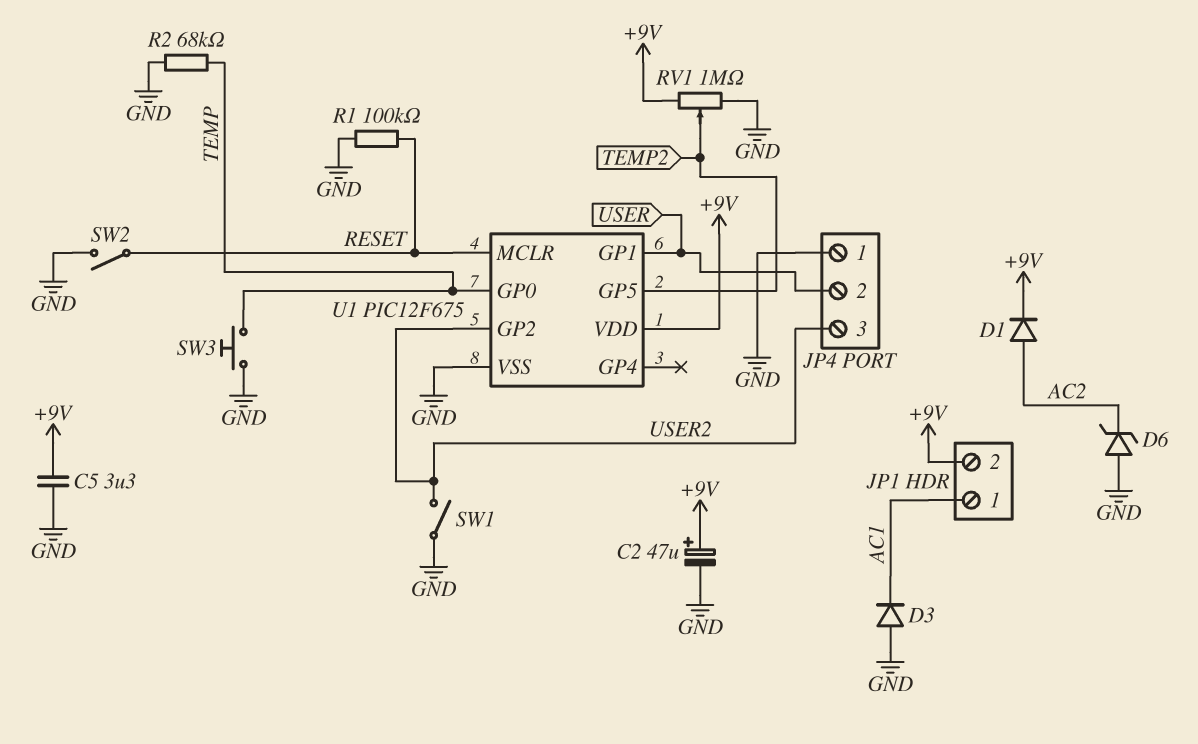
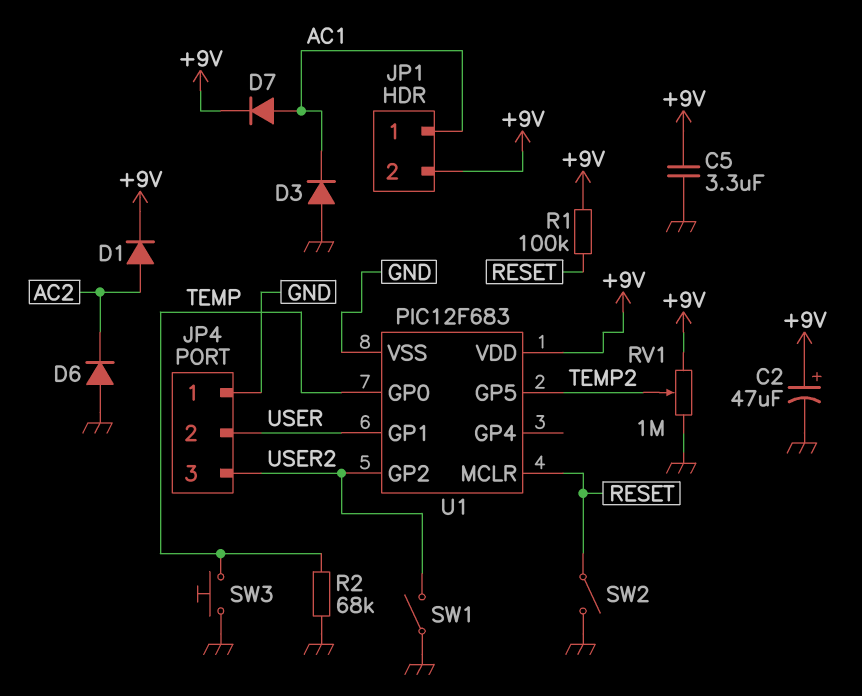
D6: zener (A GND, K AC2) -> diode (A GND, K AC2)
D7: none -> diode (A AC1, K +9V)
R1: 100k (GND, RESET) -> 100k (+9V, RESET)
U1: PIC12F675 -> PIC12F683

